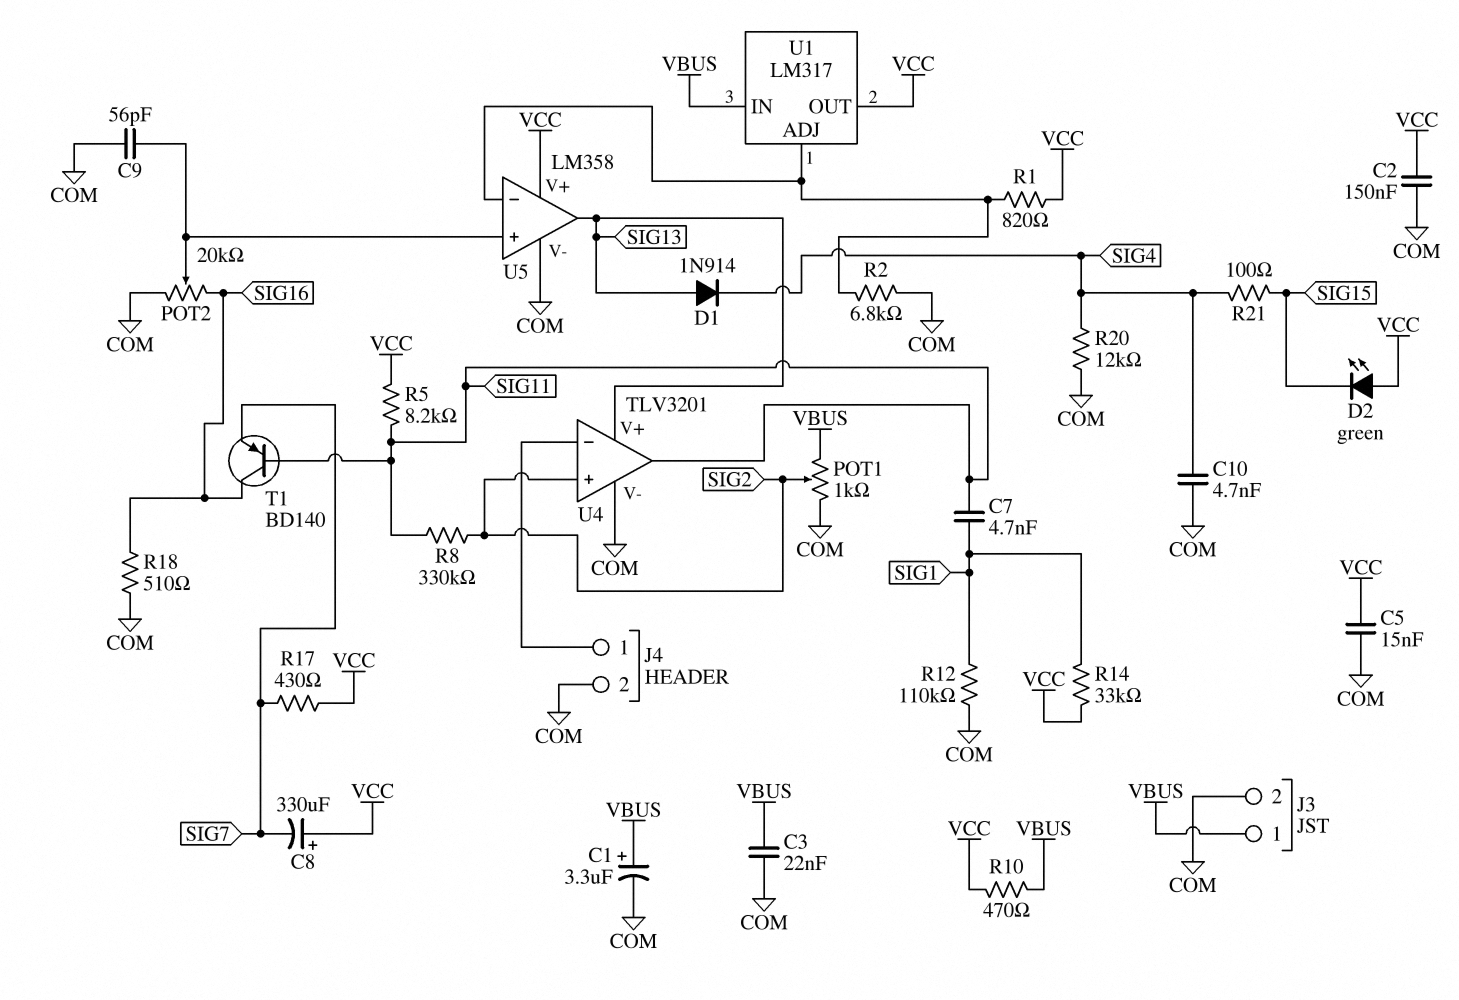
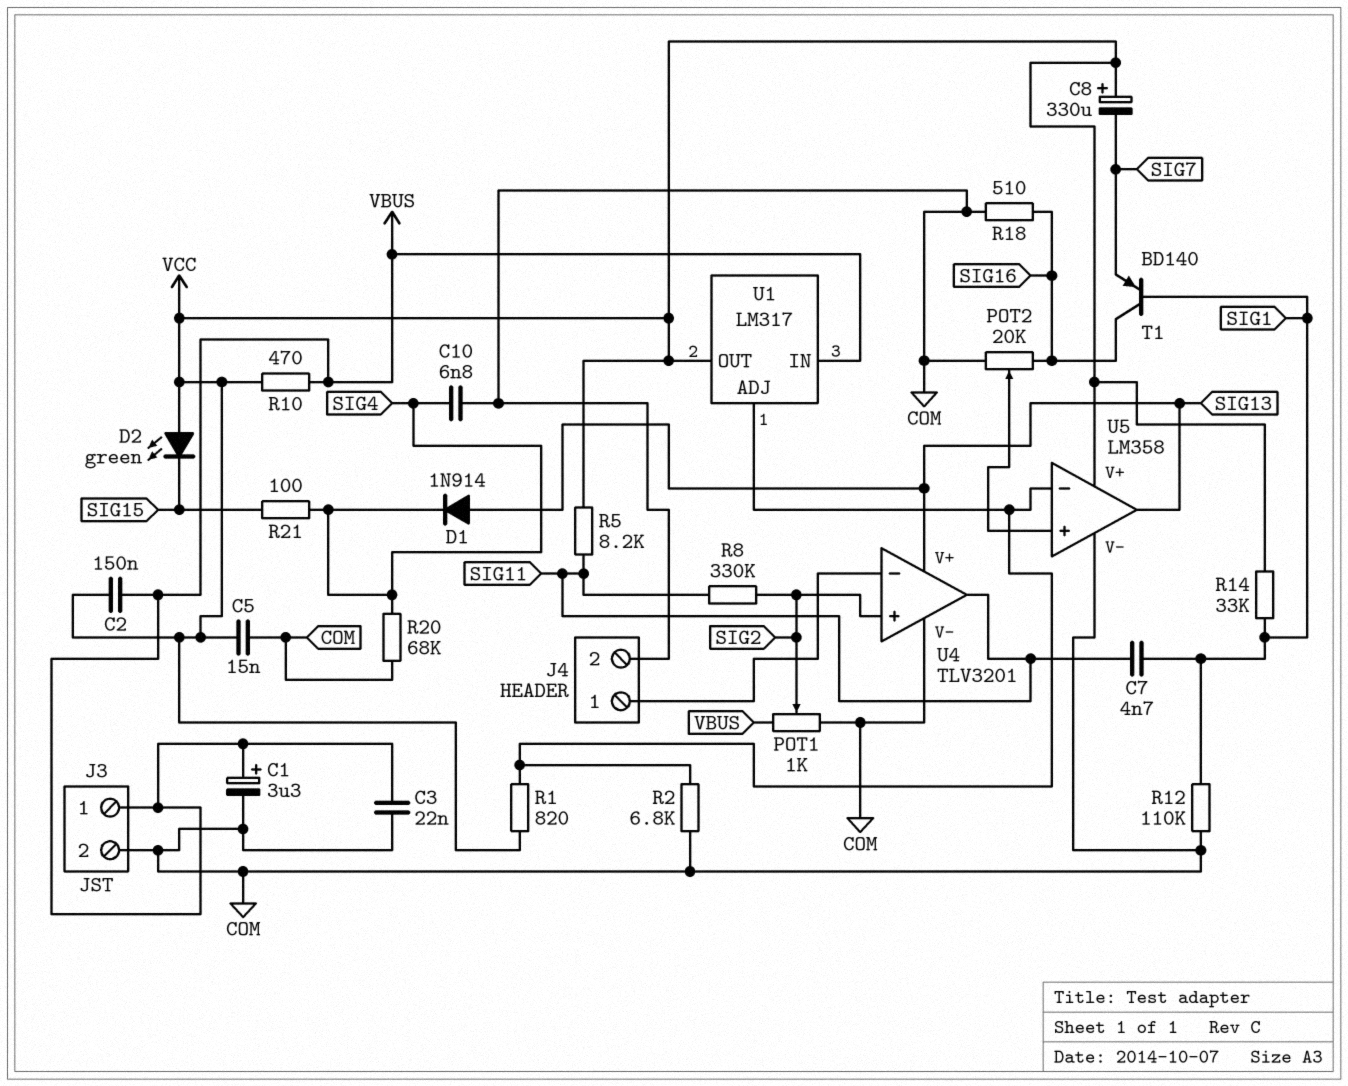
C2: 150nF (COM, VCC) -> 150nF (VBUS, VCC)
C9: 56pF (COM, U5/in+) -> none
C10: 4.7nF (COM, SIG4) -> 6.8nF (COM, SIG4)
R17: 430 (SIG7, VCC) -> none
R20: 12k (COM, SIG4) -> 68k (COM, SIG4)
T1: PNP BD140 (B SIG11, C SIG16, E SIG7) -> PNP BD140 (B SIG1, C SIG16, E SIG7)

